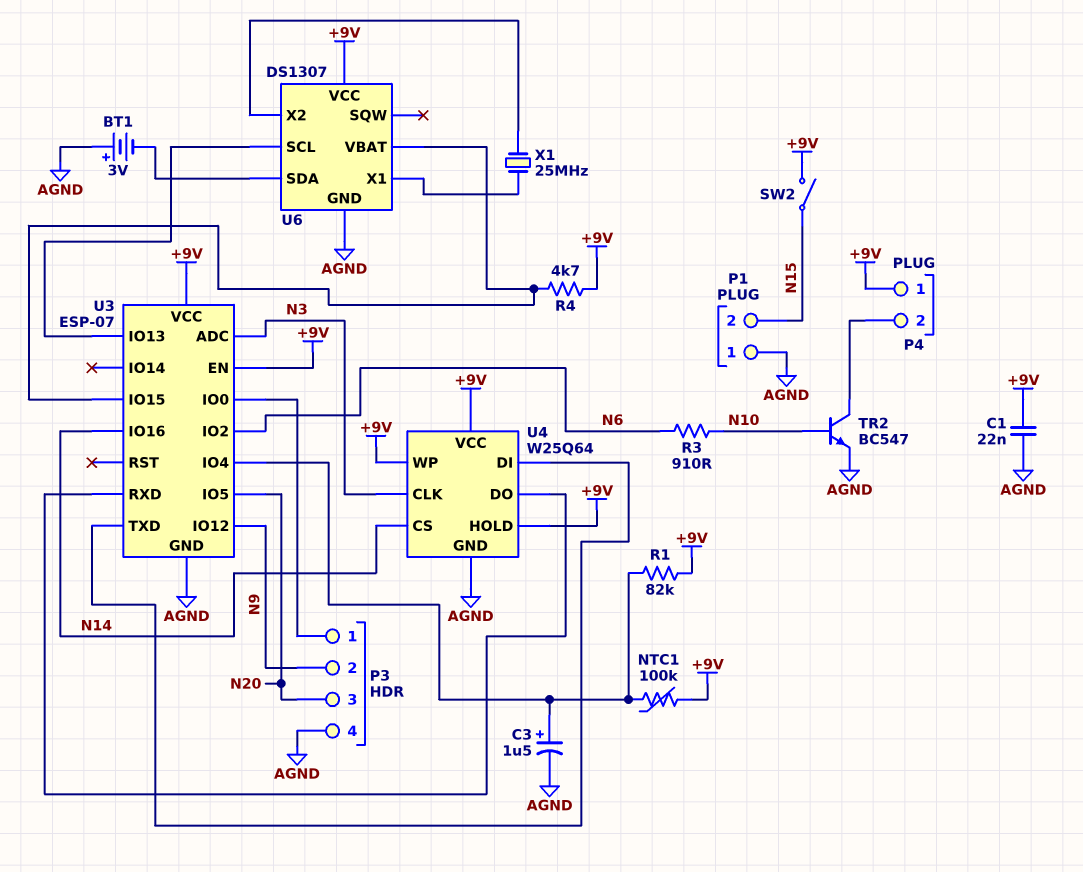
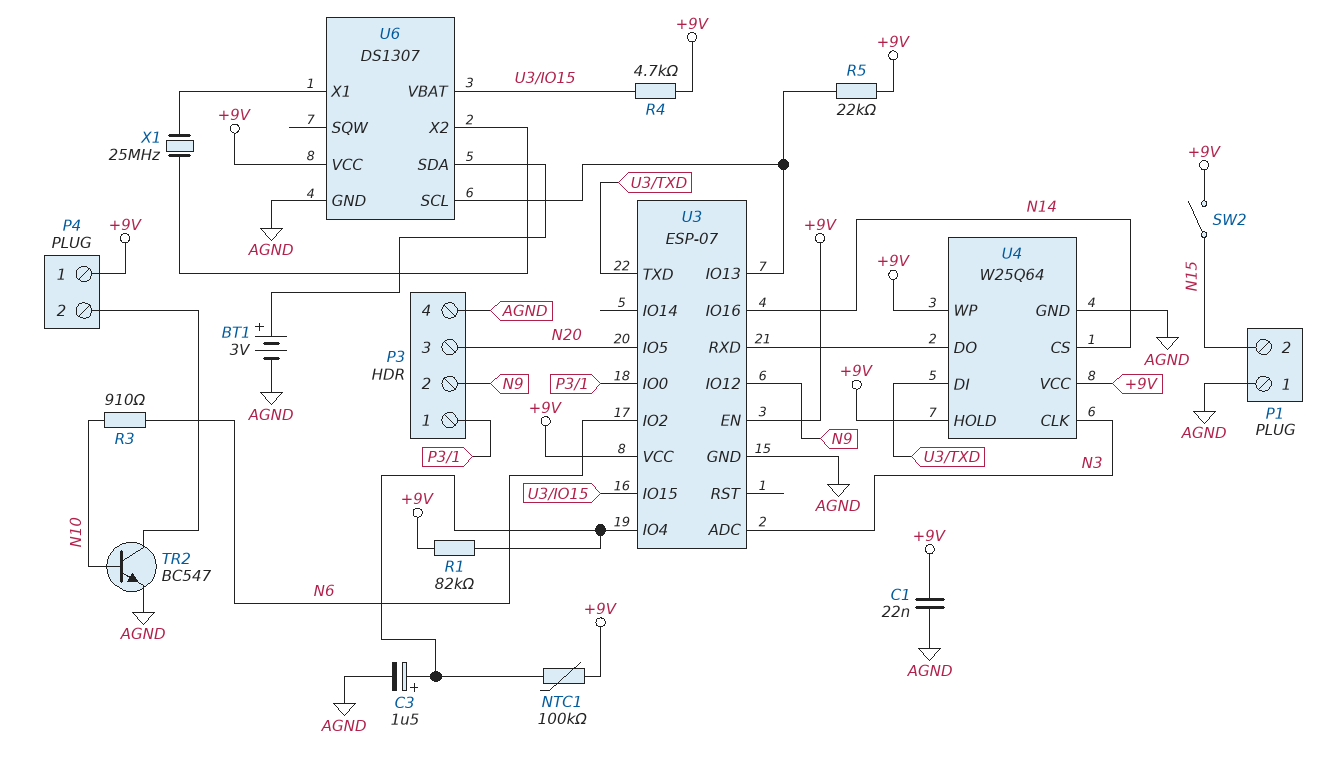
BT1: 3V (plus AGND, minus U6/SDA) -> 3V (plus U6/SDA, minus AGND)
R5: none -> 22k (+9V, U3/IO13)

